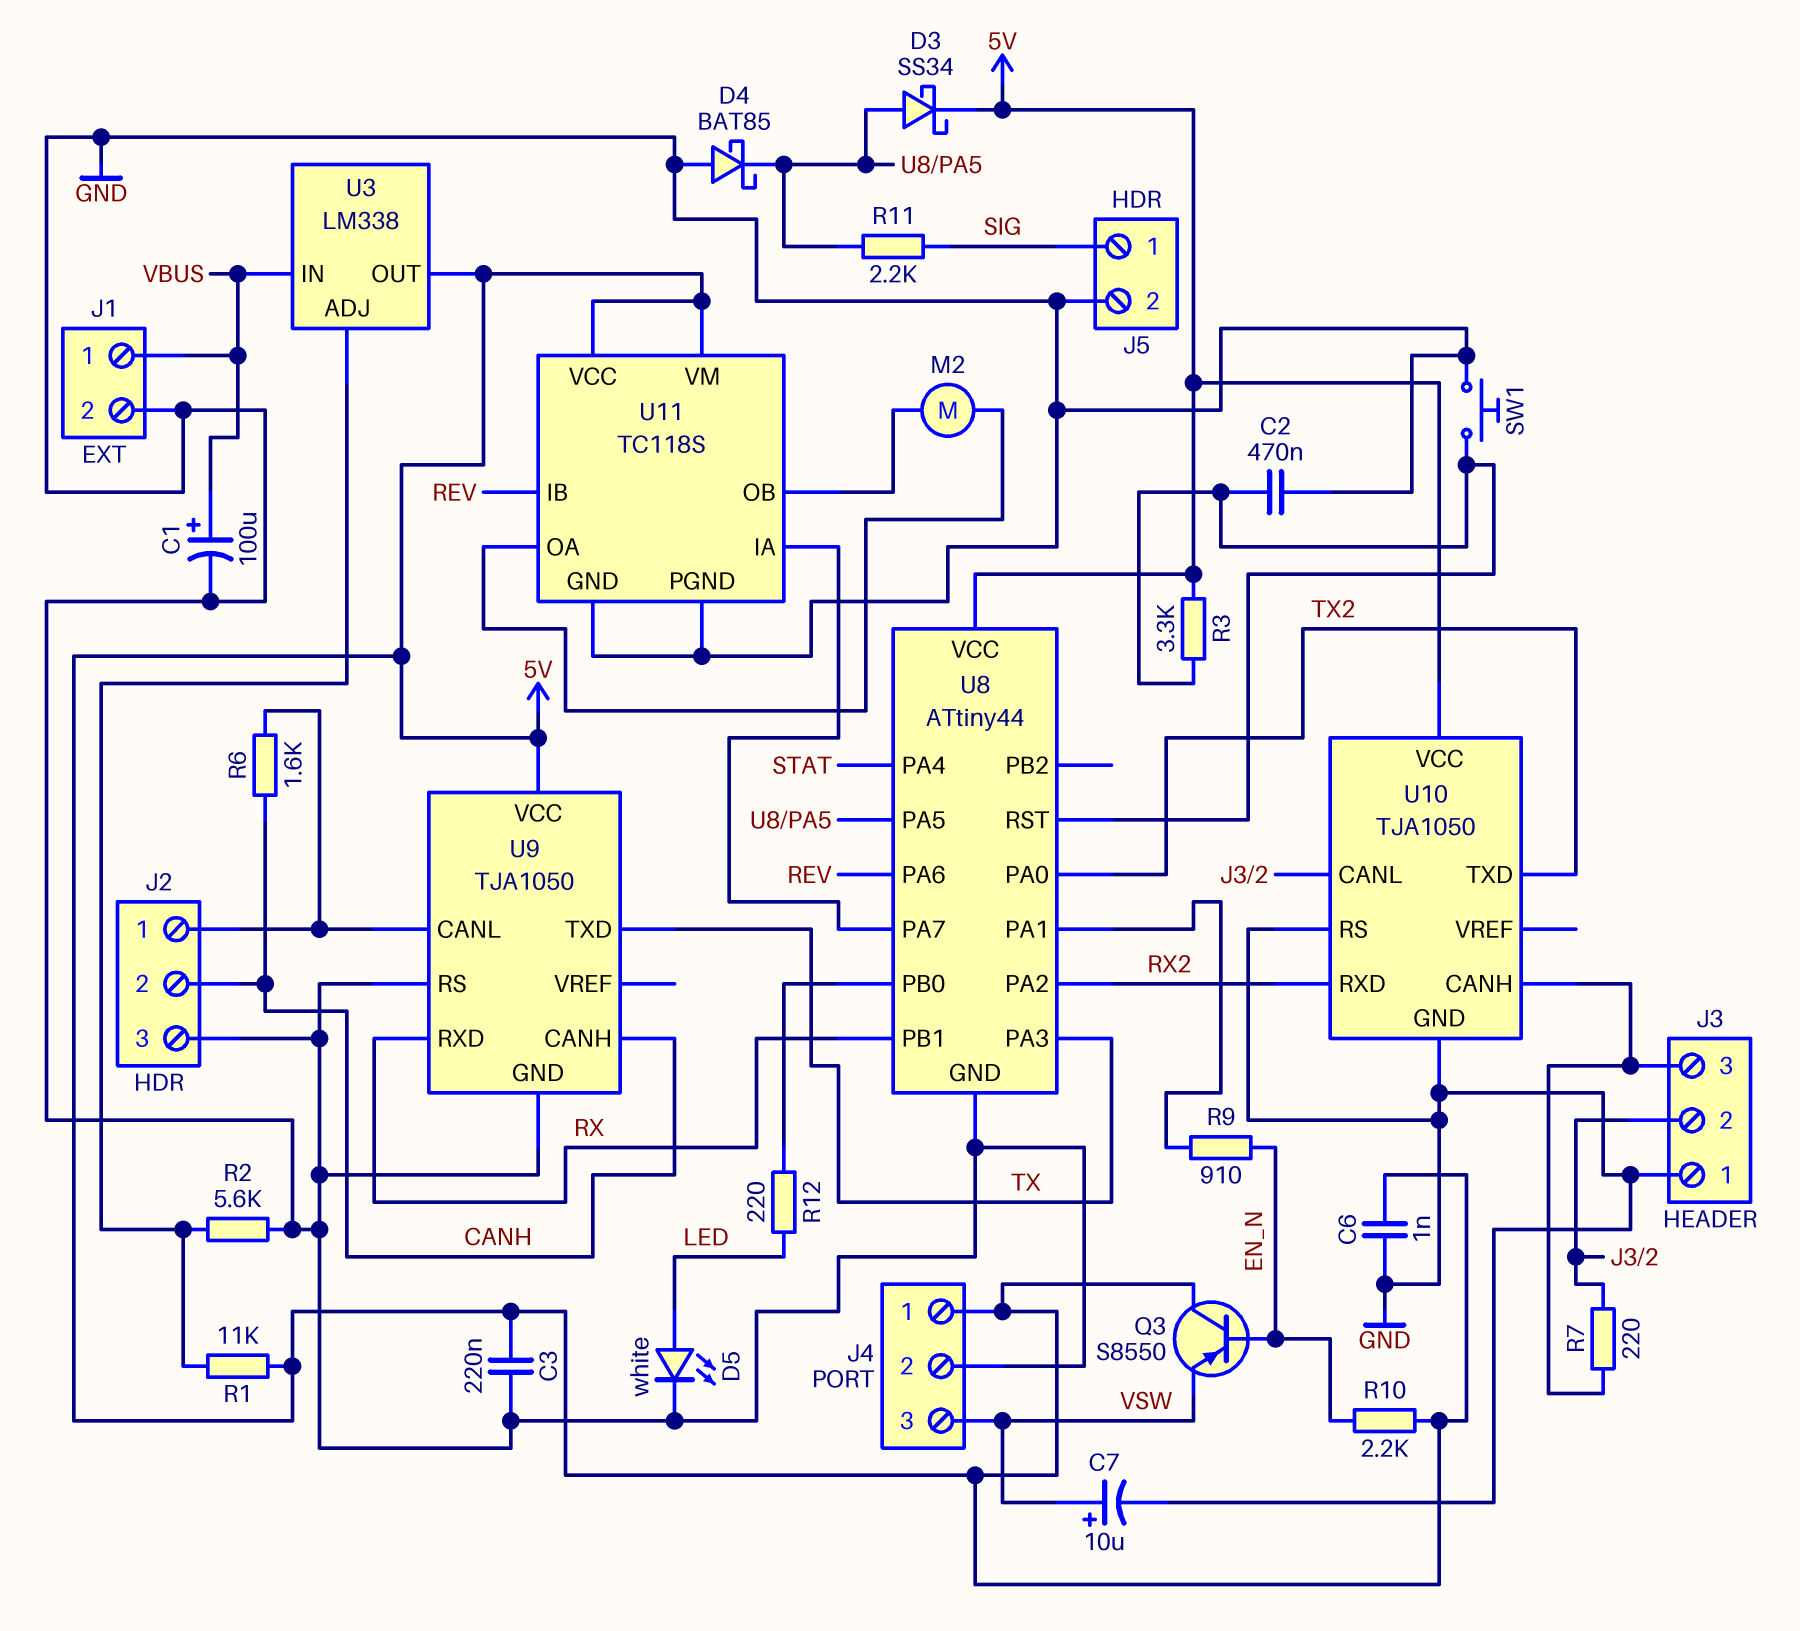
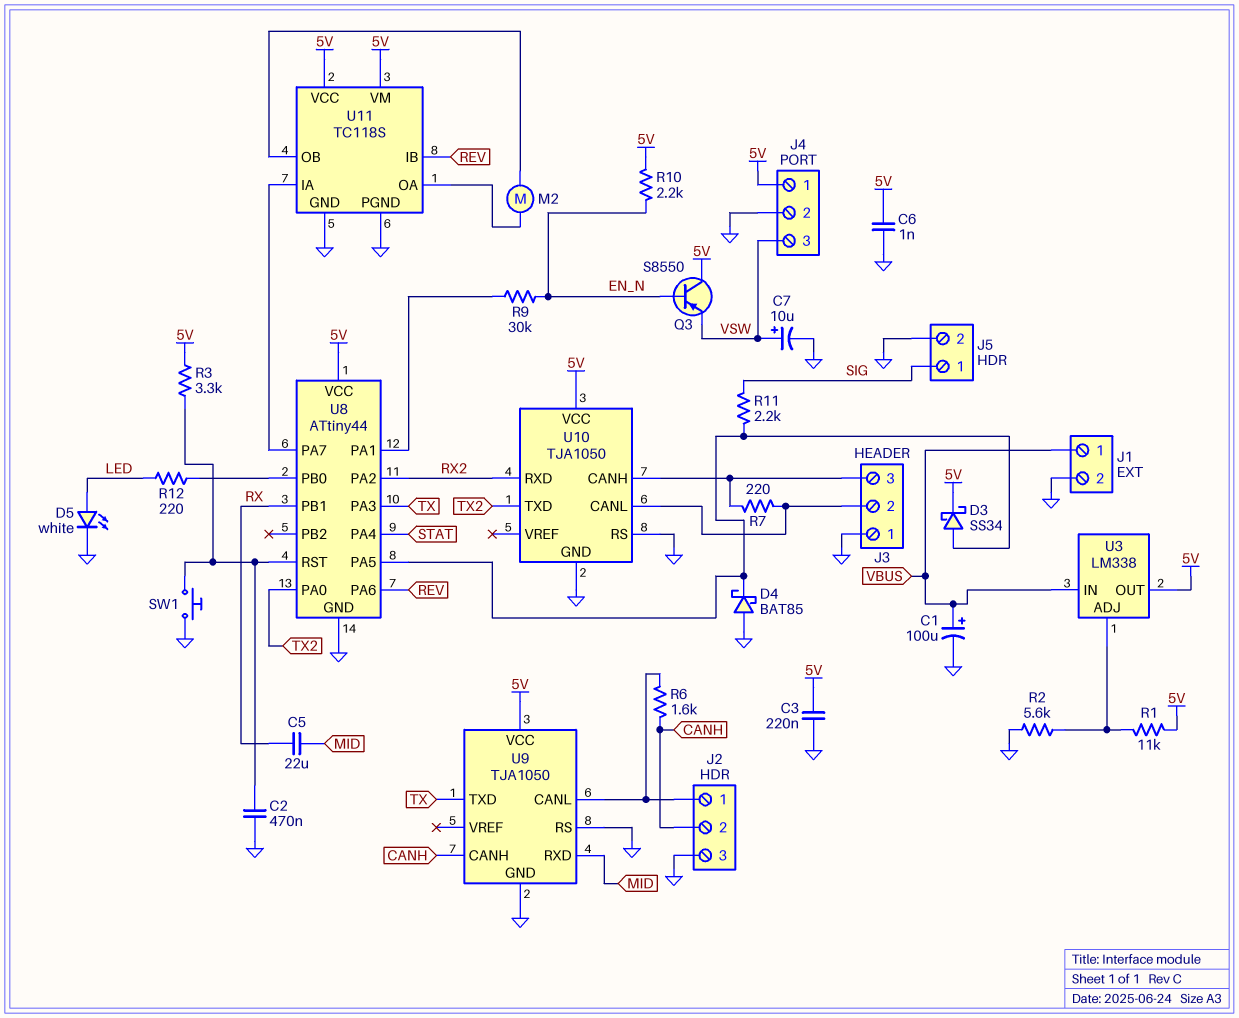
C5: none -> 22uF (MID, RX)
R9: 910 (EN_N, U8/PA1) -> 30k (EN_N, U8/PA1)
U9 pin RXD: RX -> MID

